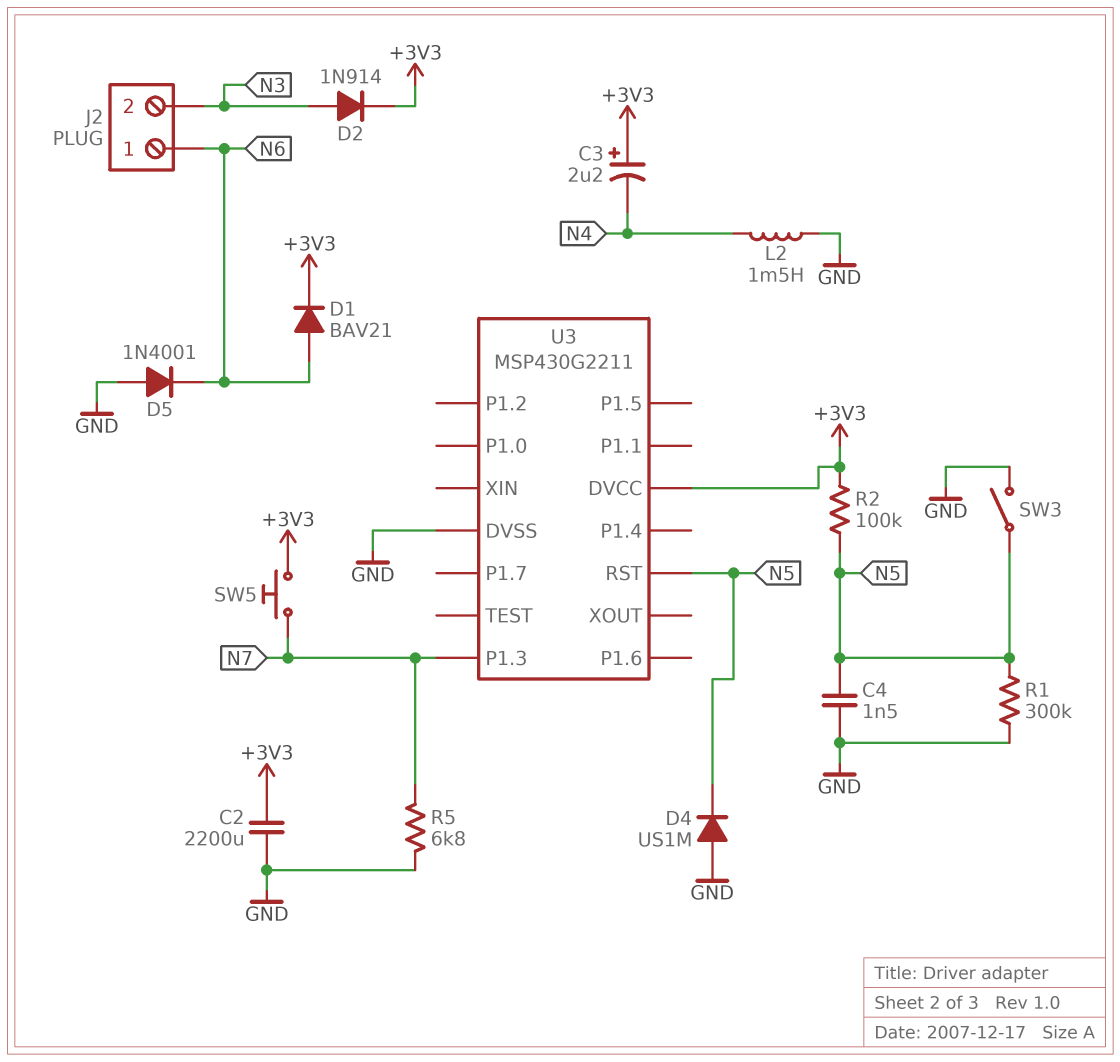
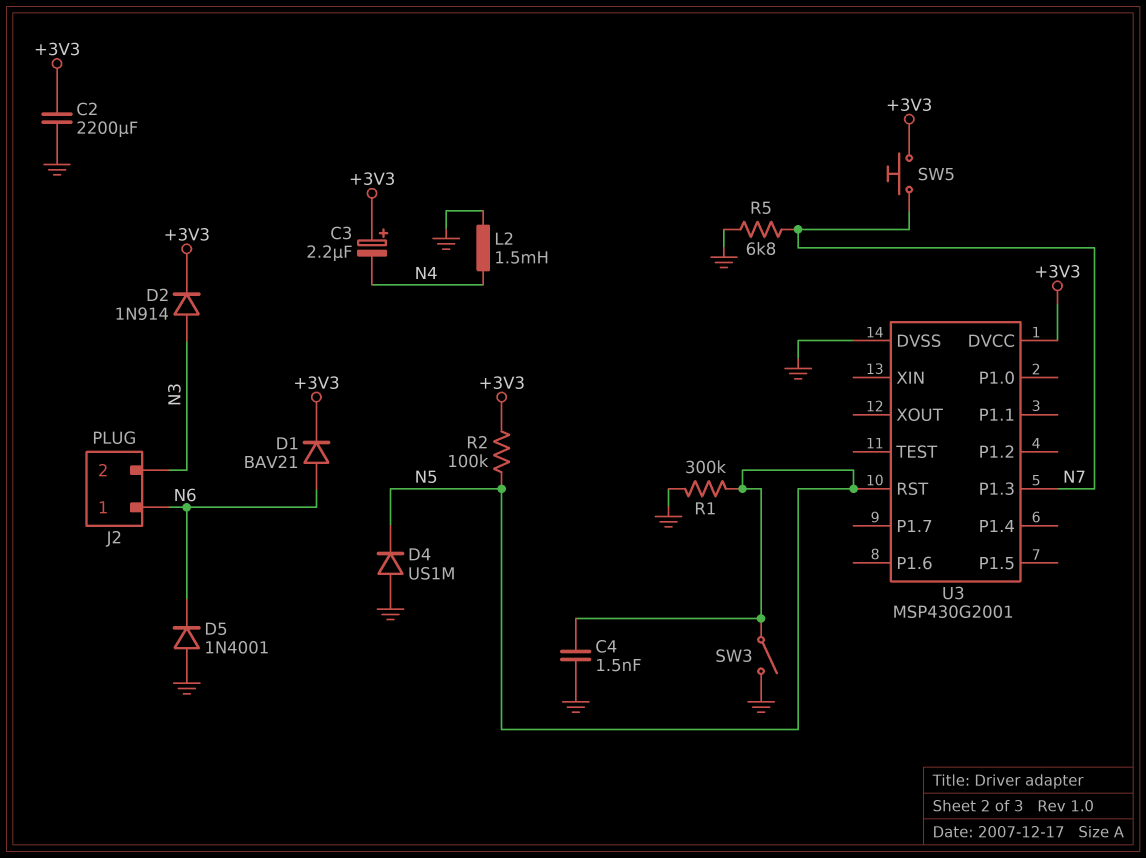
U3: MSP430G2211 -> MSP430G2001

